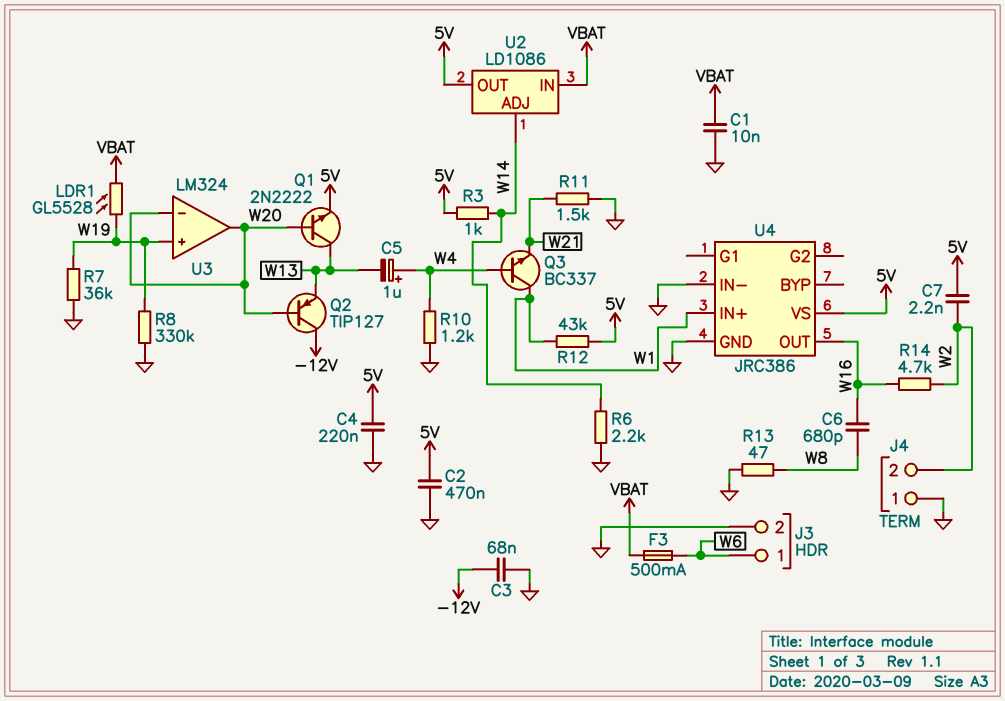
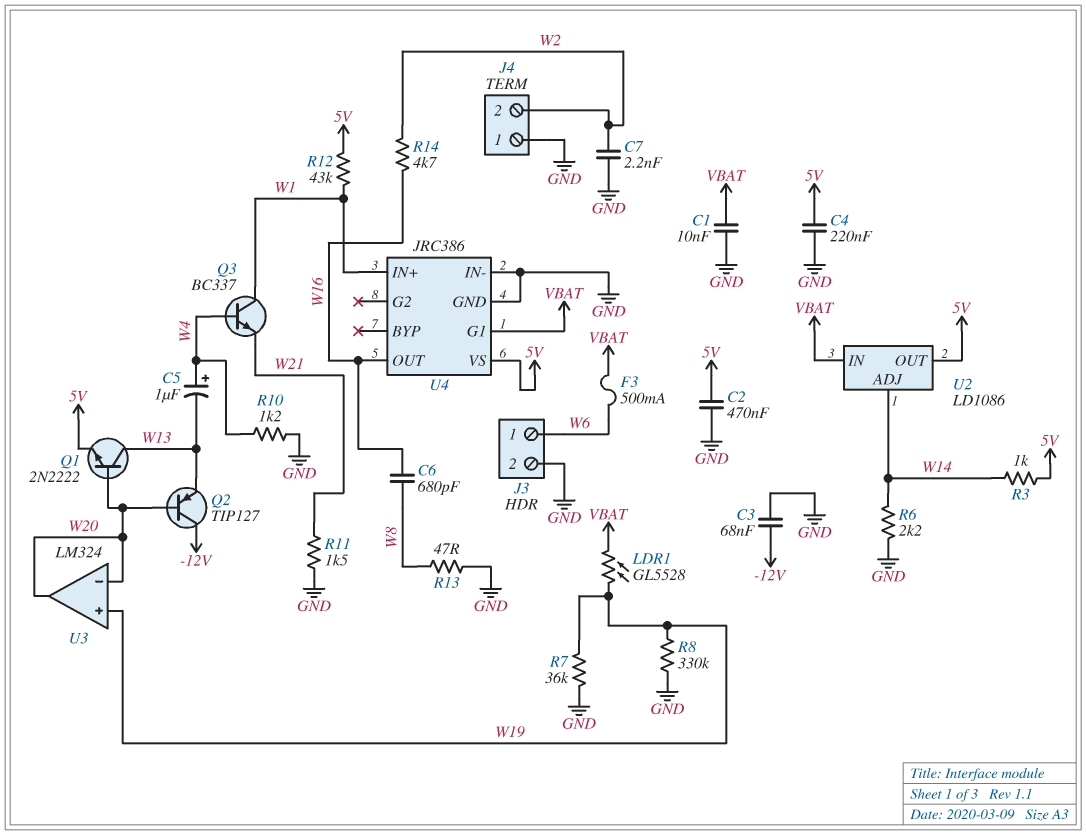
C7: 2.2nF (5V, W2) -> 2.2nF (GND, W2)
U4 pin G1: none -> VBAT

